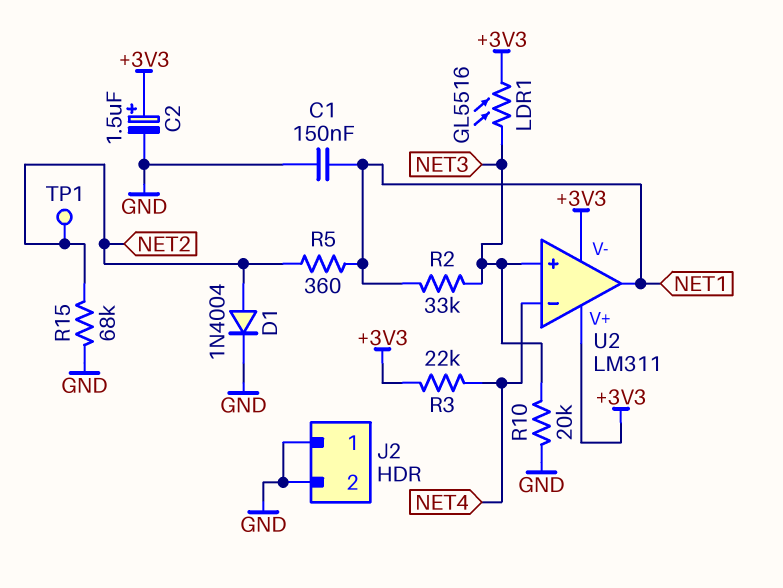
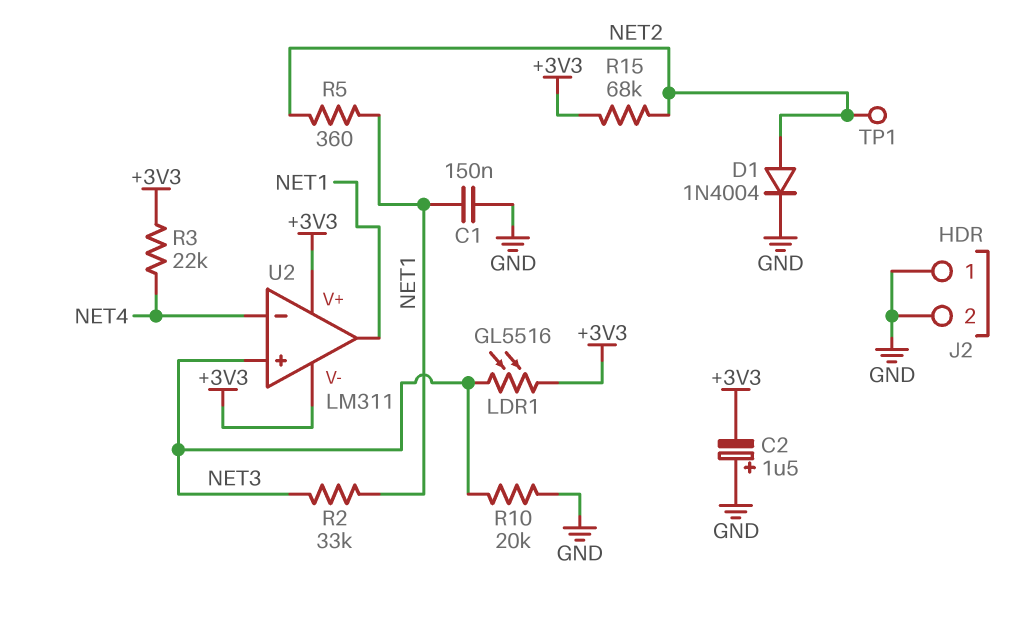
C2: 1.5uF (plus +3V3, minus GND) -> 1.5uF (plus GND, minus +3V3)
R15: 68k (GND, NET2) -> 68k (+3V3, NET2)

